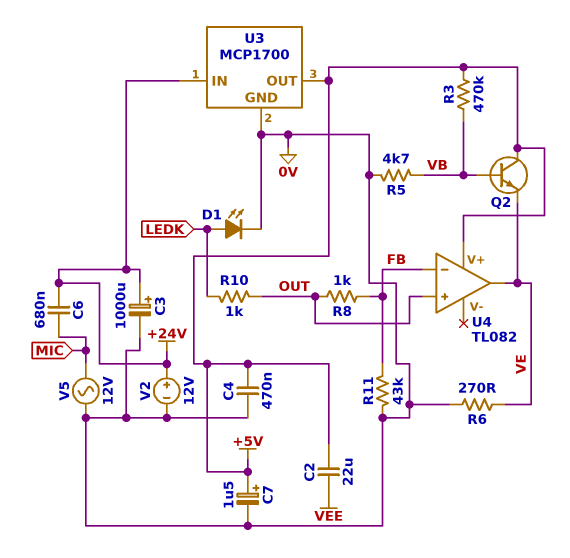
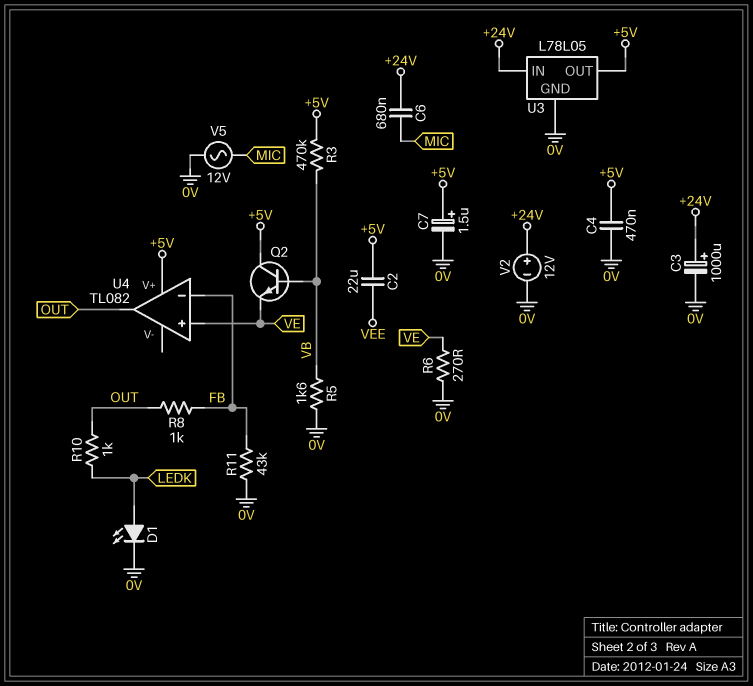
R5: 4.7k (0V, VB) -> 1.6k (0V, VB)
U3: MCP1700 -> L78L05
U4 pin in+: OUT -> VE
U4 pin out: VE -> OUT

